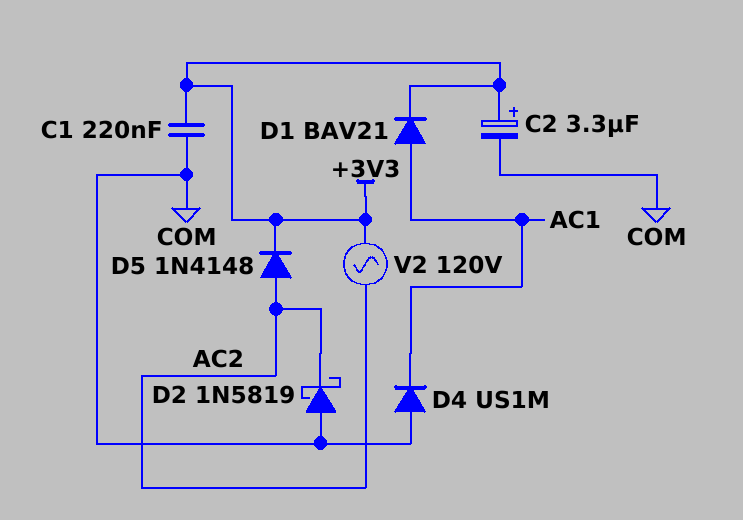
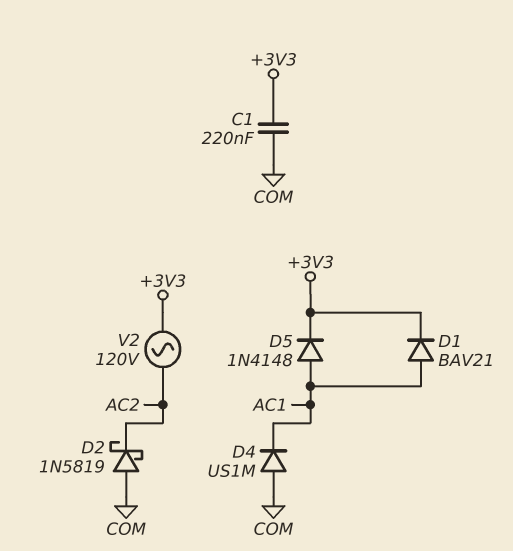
C2: 3.3uF (plus +3V3, minus COM) -> none
D5: diode 1N4148 (A AC2, K +3V3) -> diode 1N4148 (A AC1, K +3V3)

